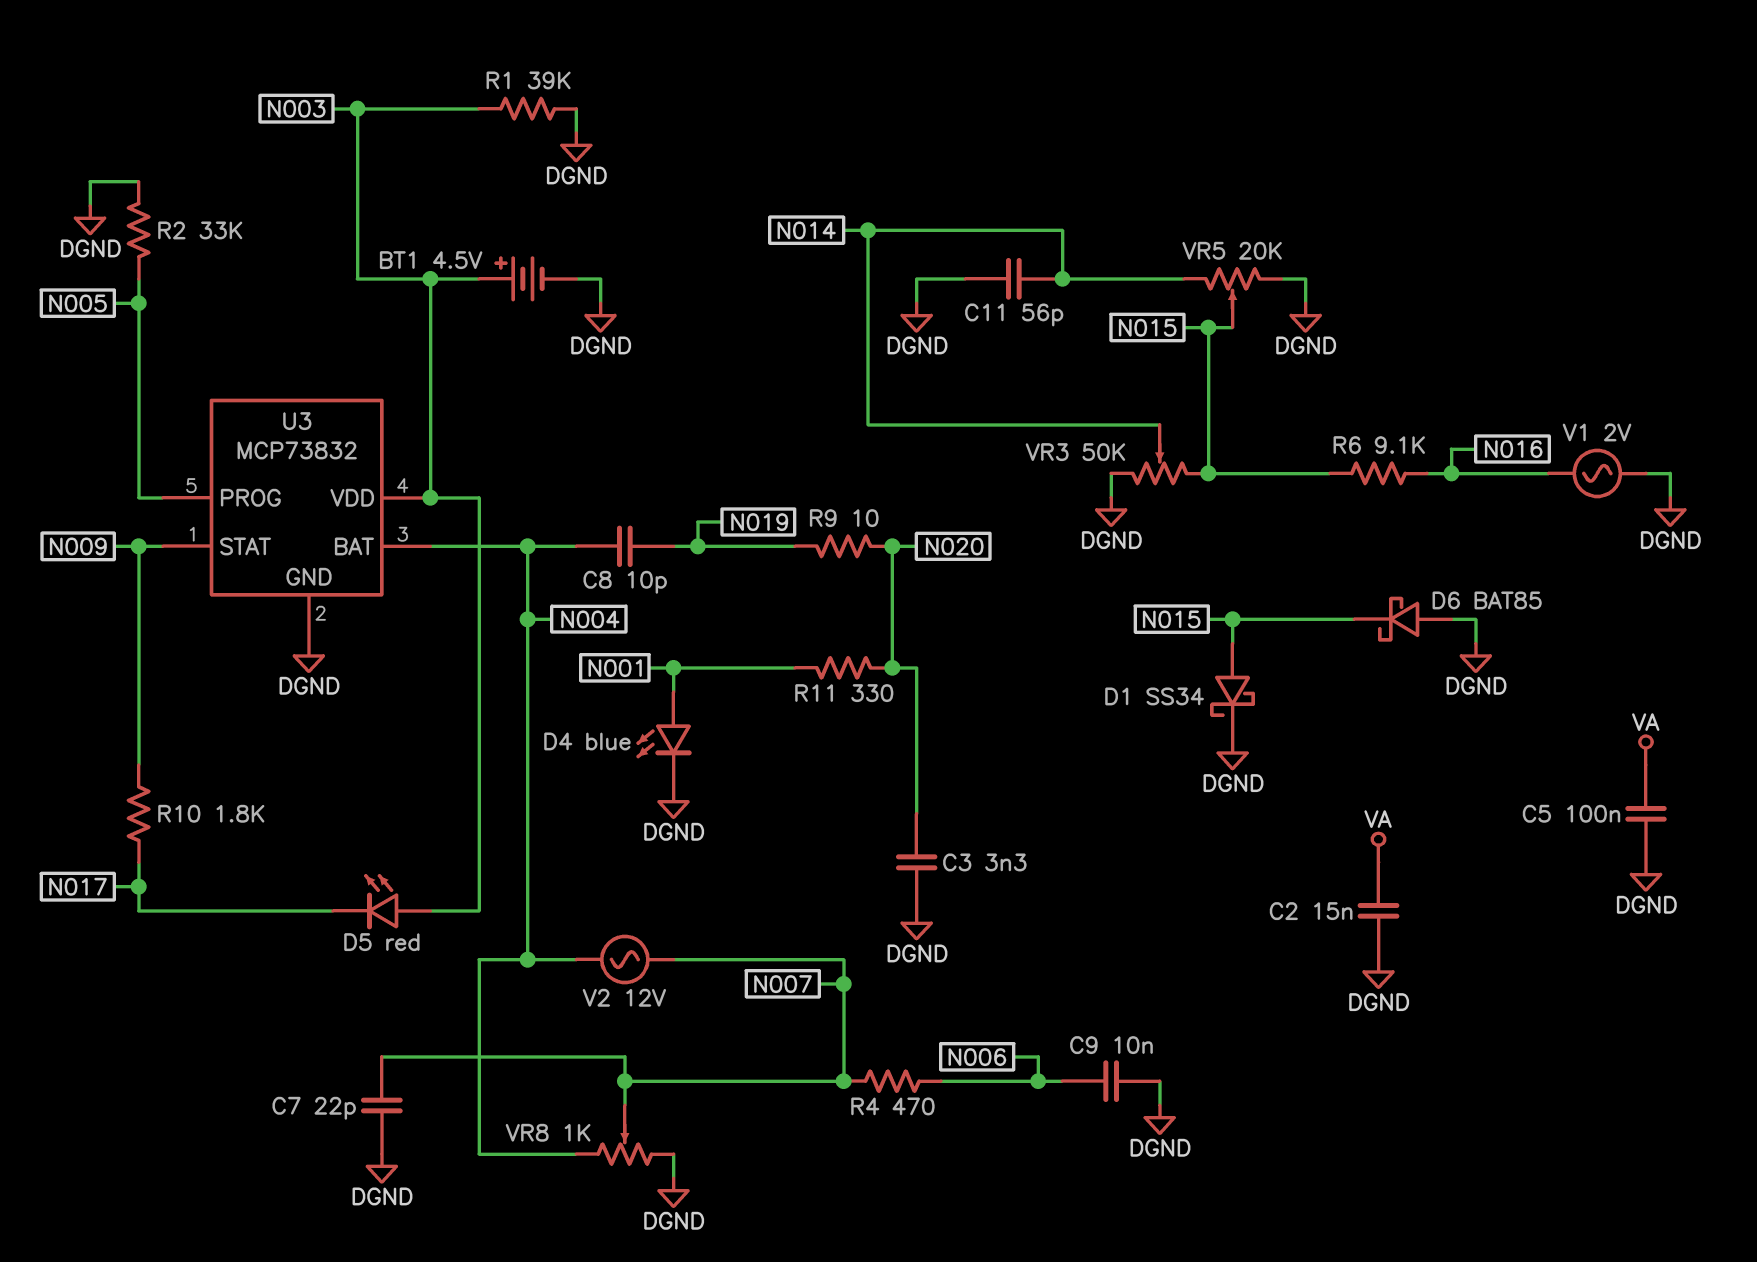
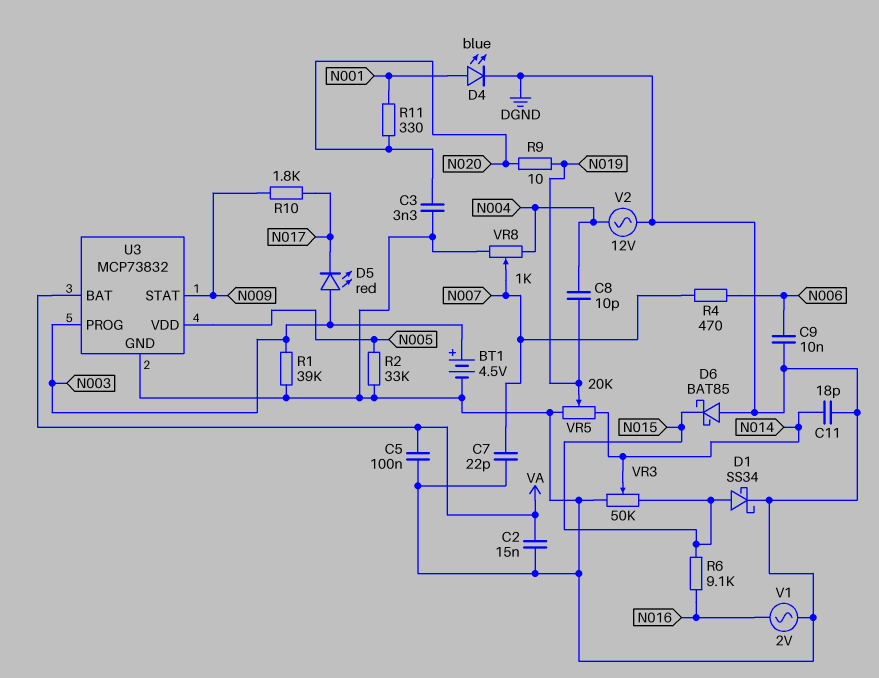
C11: 56pF (DGND, N014) -> 18pF (DGND, N014)
U3 pin BAT: N004 -> VA
U3 pin PROG: N005 -> N003
U3 pin VDD: N003 -> N005
V2: AC 12V (N004, N007) -> AC 12V (DGND, N004)
VR5: 20k (DGND, N014, wiper N015) -> 20k (DGND, N014, wiper N019)

